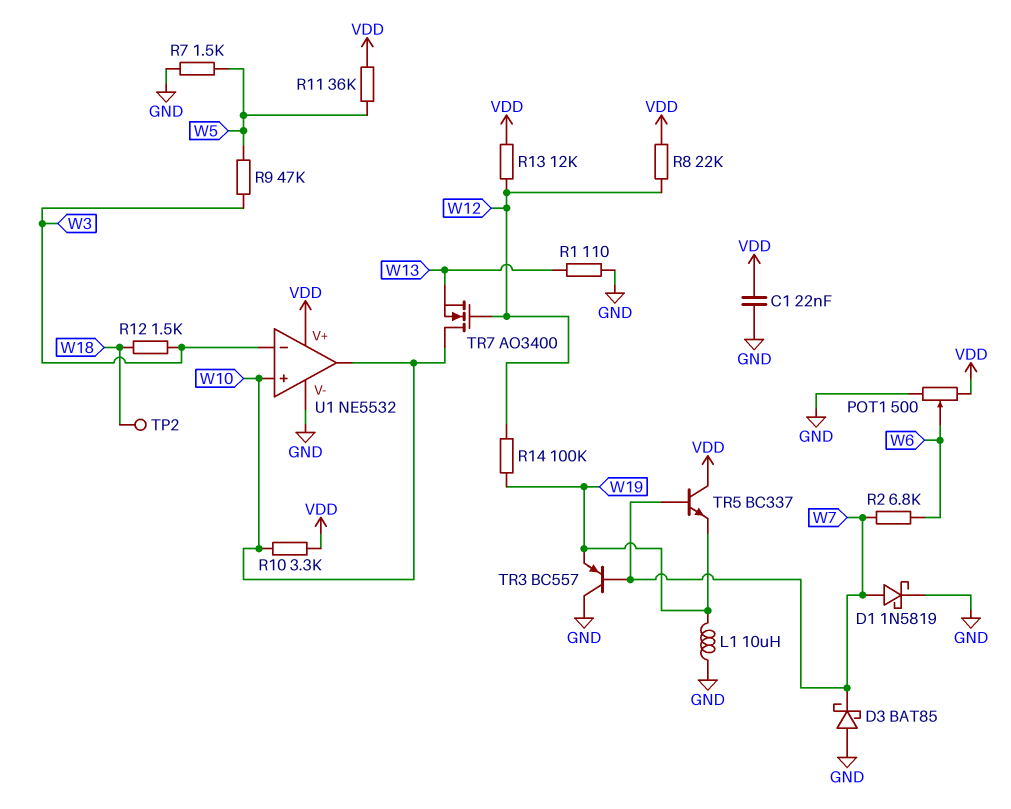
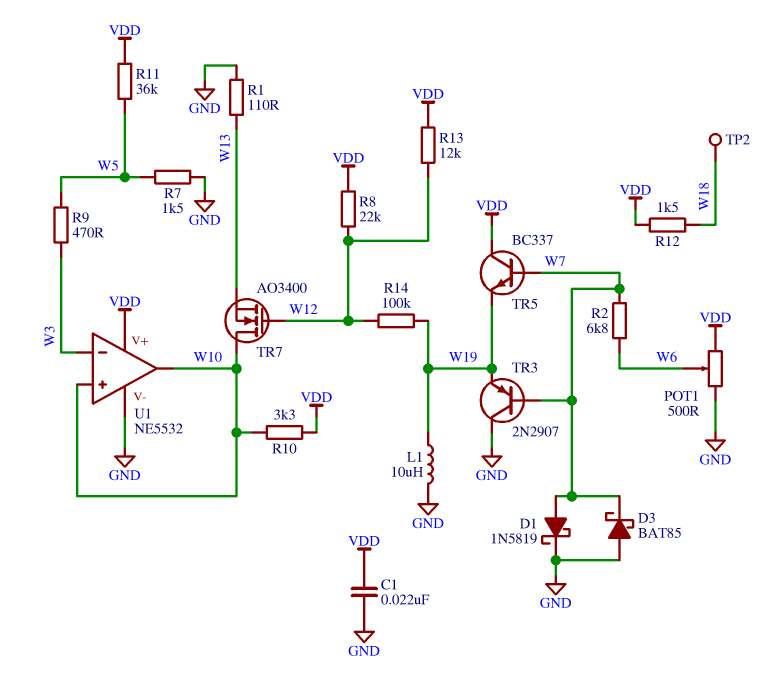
R9: 47k (W3, W5) -> 470 (W3, W5)
R12: 1.5k (W3, W18) -> 1.5k (VDD, W18)
TR3: PNP BC557 (B W7, C GND, E W19) -> PNP 2N2907 (B W7, C GND, E W19)

